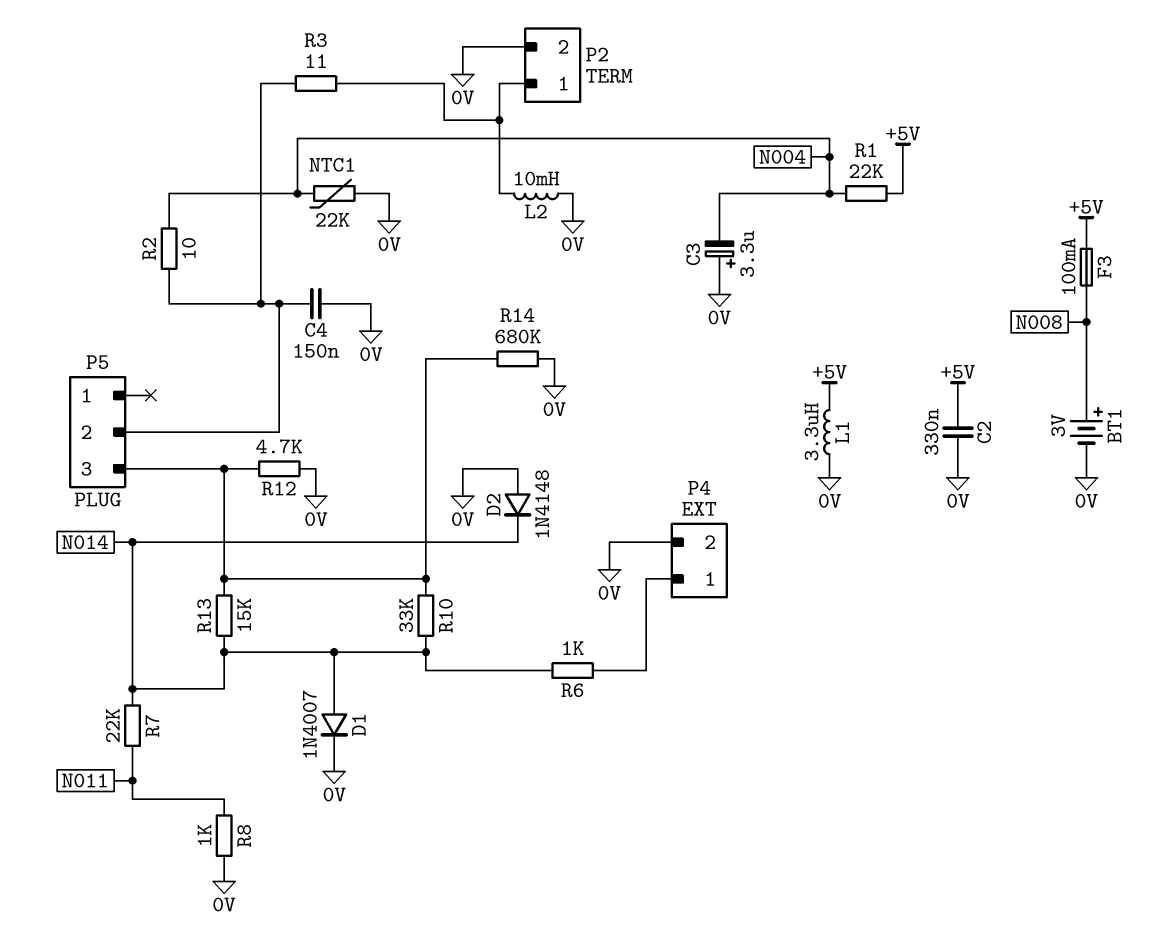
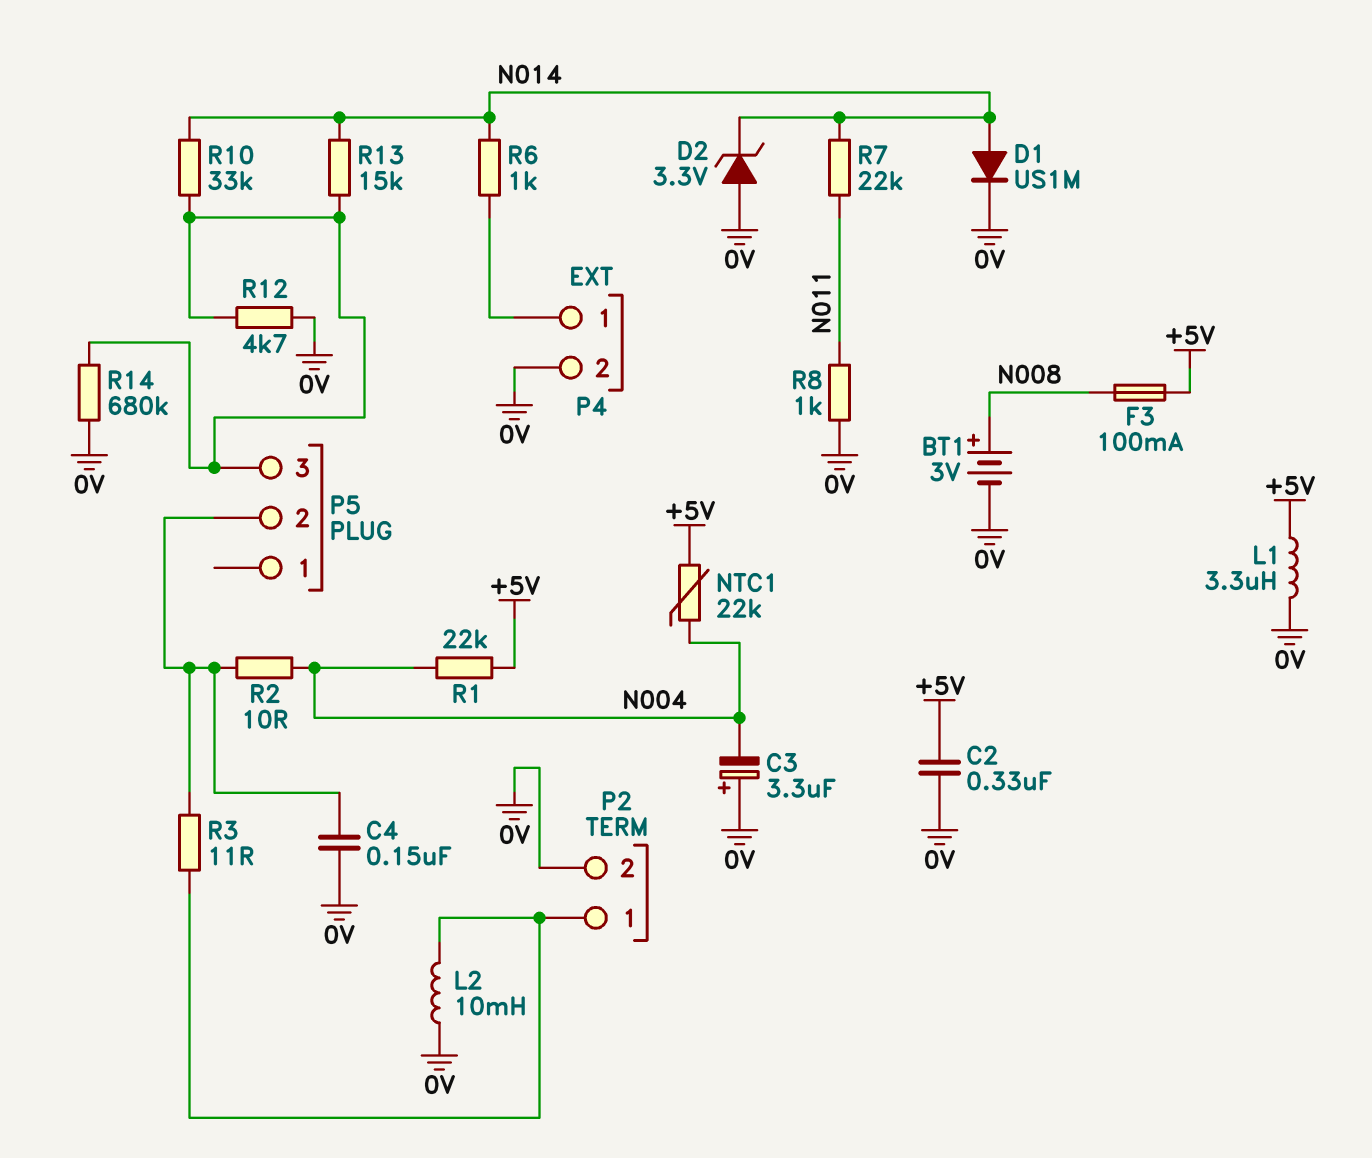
D1: diode 1N4007 (A N014, K 0V) -> diode US1M (A N014, K 0V)
D2: diode 1N4148 (A 0V, K N014) -> zener 3.3V (A 0V, K N014)
NTC1: 22k (0V, N004) -> 22k (+5V, N004)

